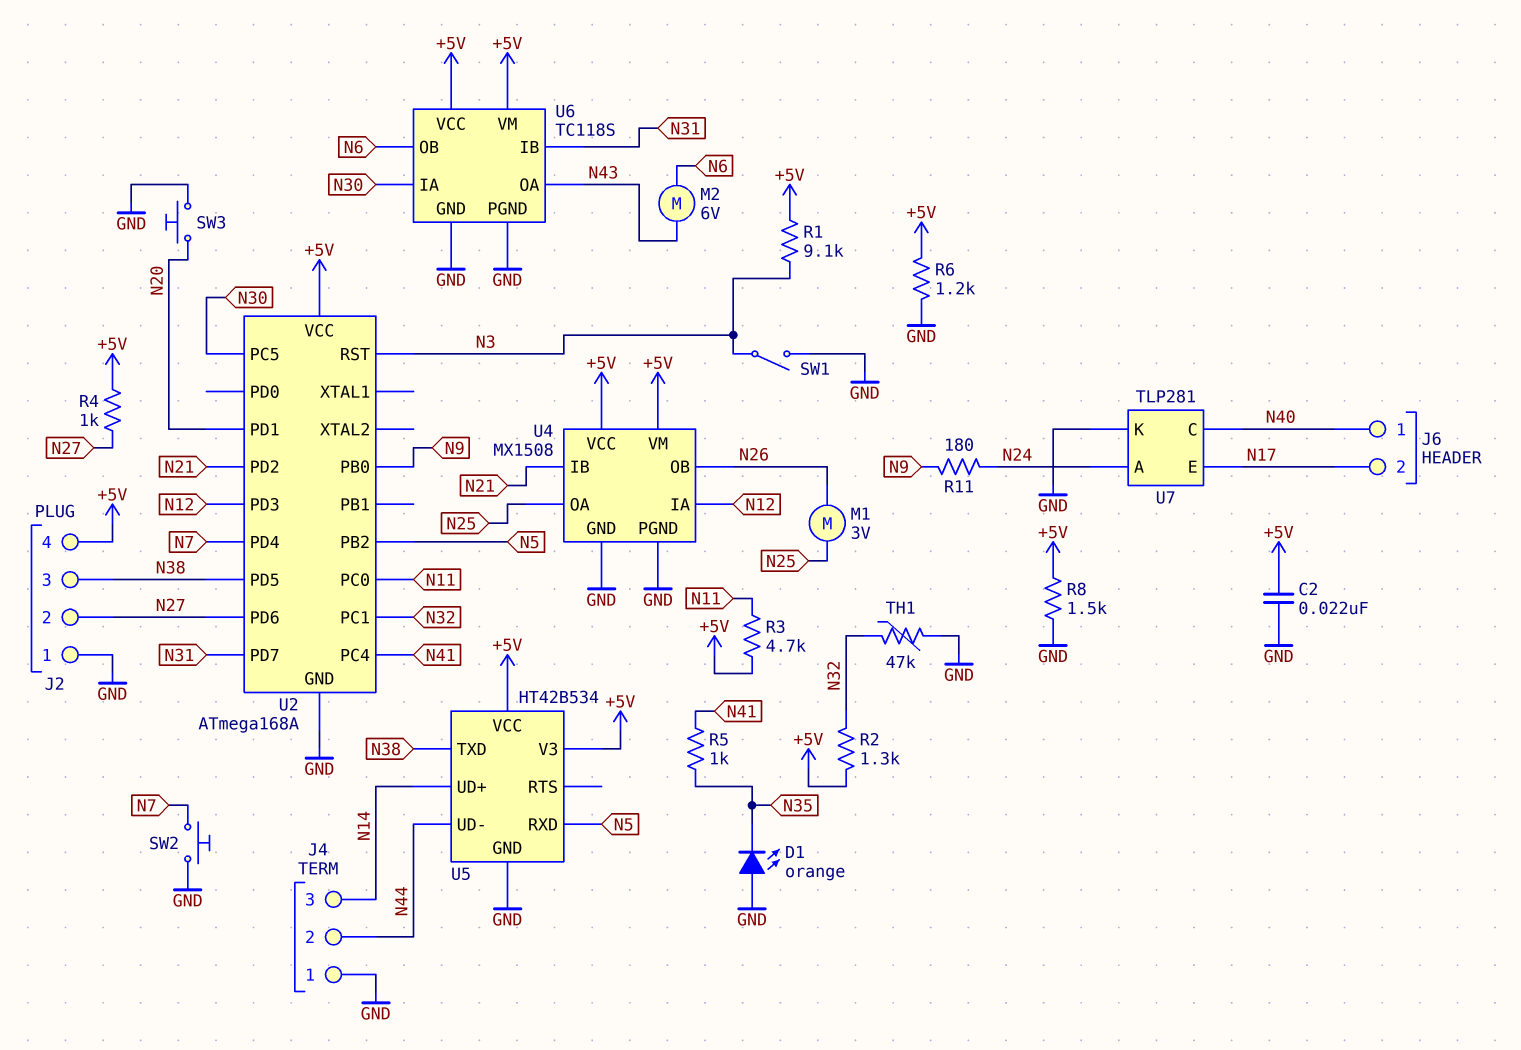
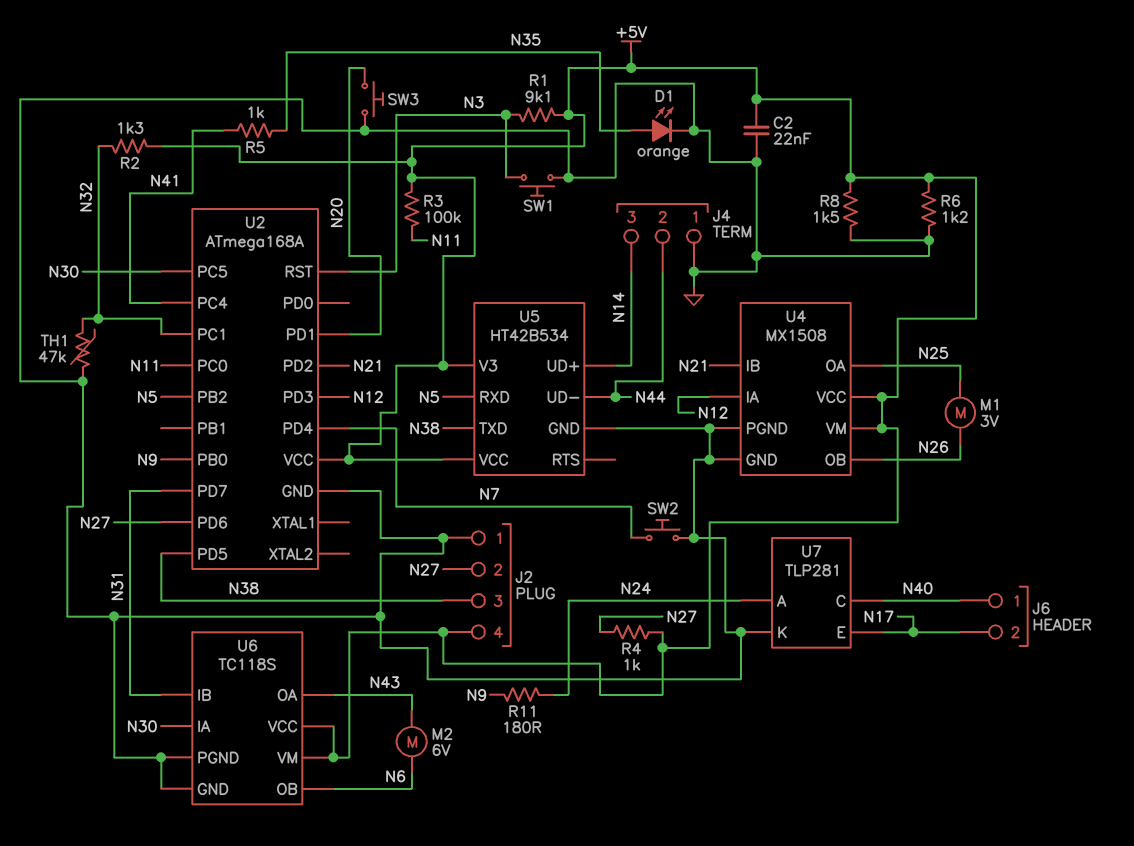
D1: LED orange (A GND, K N35) -> LED orange (A N35, K GND)
R3: 4.7k (+5V, N11) -> 100k (+5V, N11)
SW1: switch (GND, N3) -> button (GND, N3)

